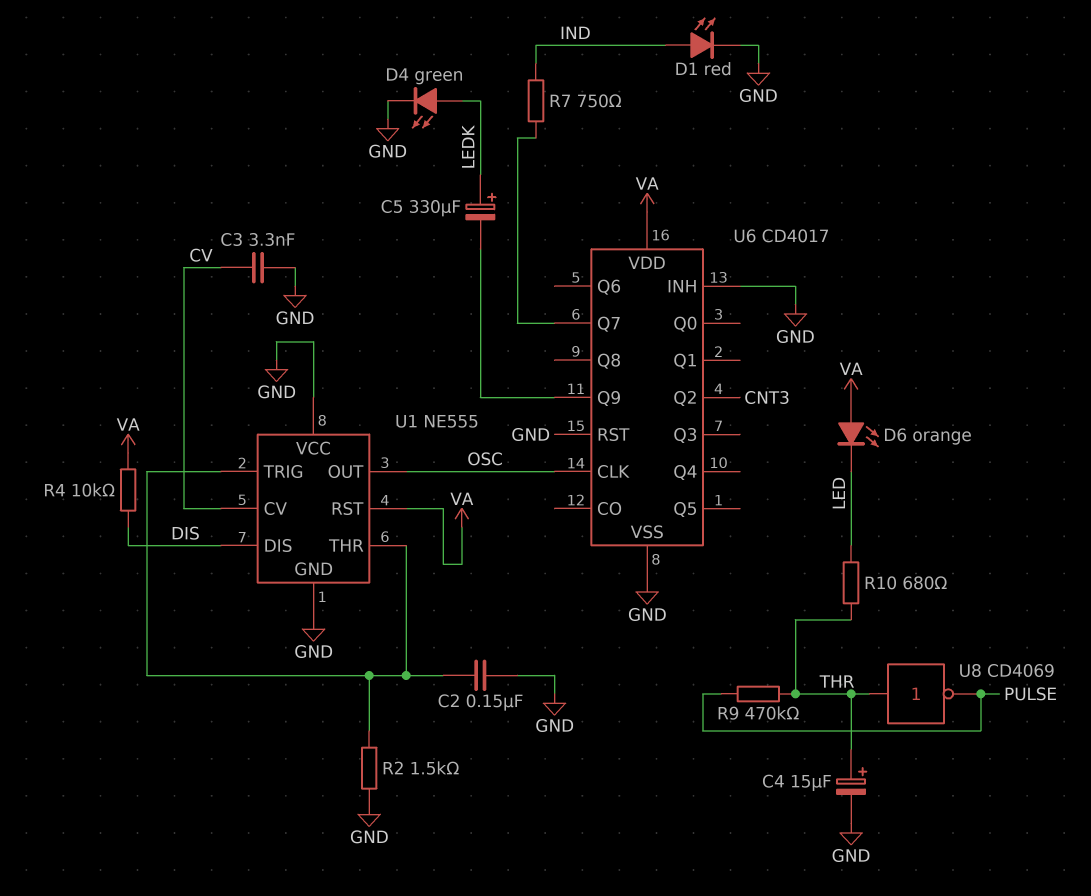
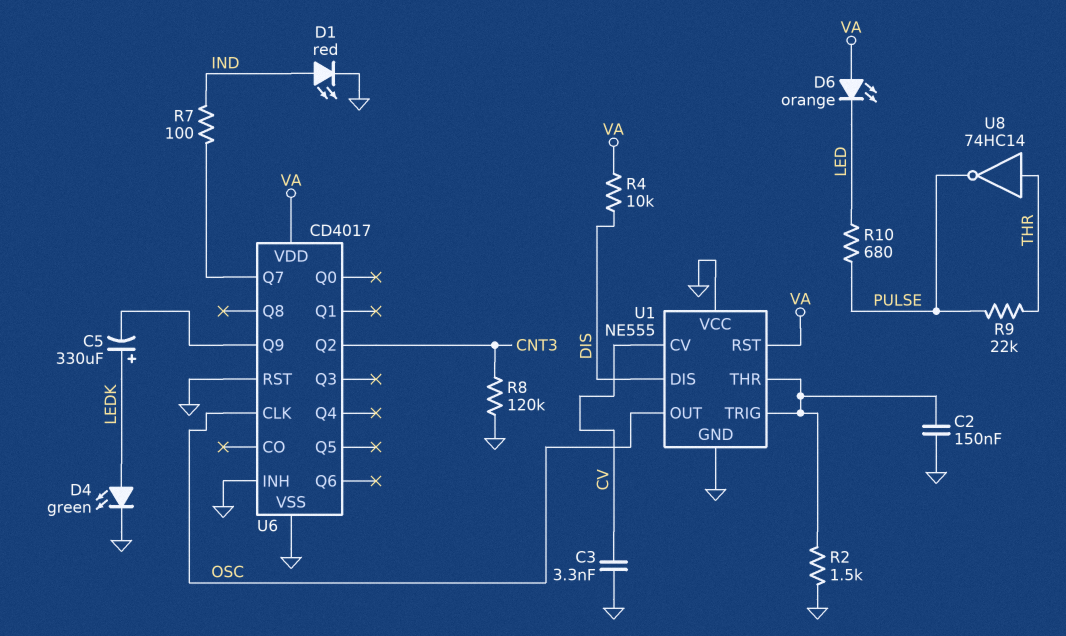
C4: 15uF (plus THR, minus GND) -> none
R7: 750 (IND, U6/Q7) -> 100 (IND, U6/Q7)
R8: none -> 120k (CNT3, GND)
R9: 470k (PULSE, THR) -> 22k (PULSE, THR)
R10: 680 (LED, THR) -> 680 (LED, PULSE)
U8: NOT CD4069 (in THR, out PULSE) -> NOT 74HC14 (in THR, out PULSE)

